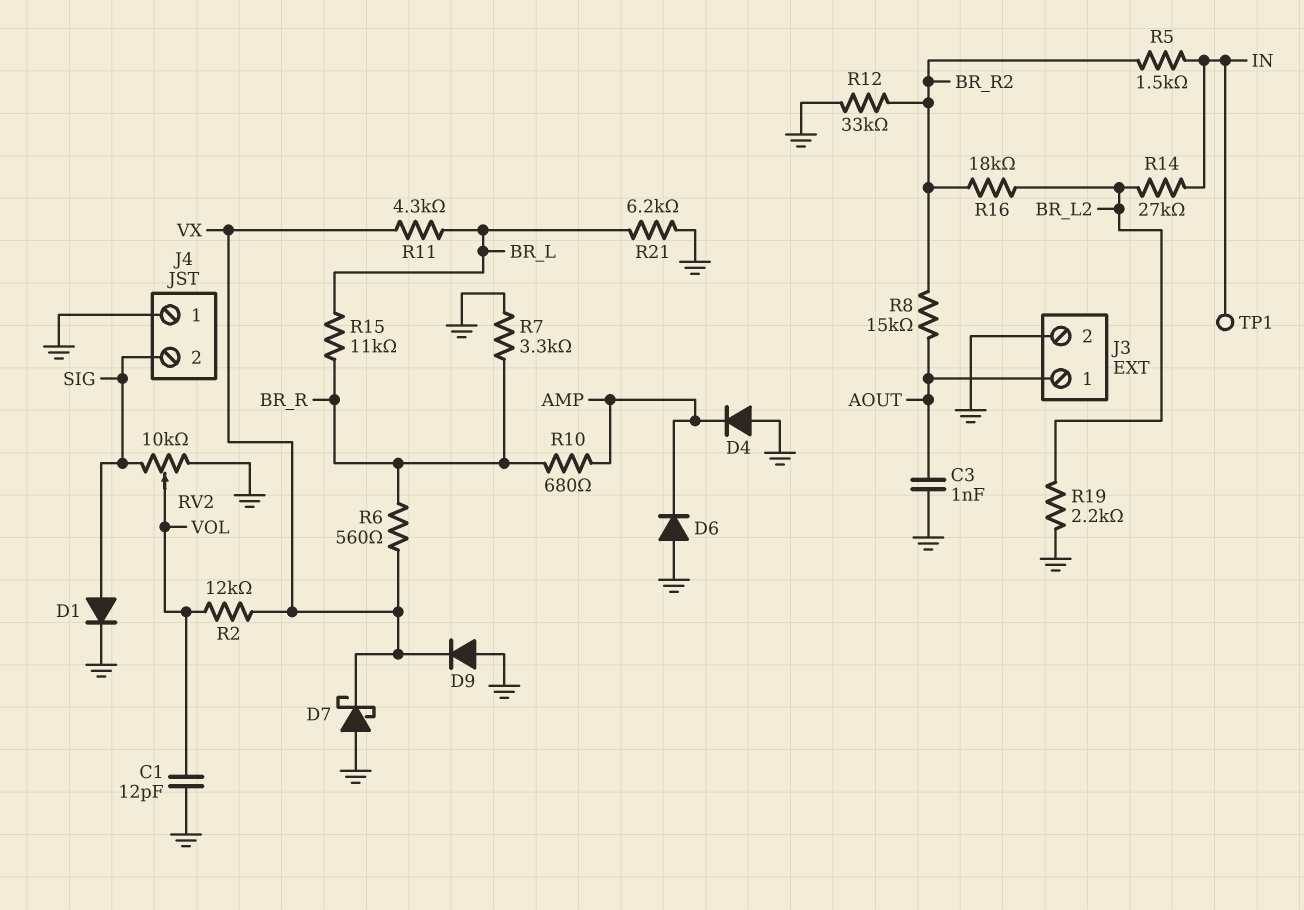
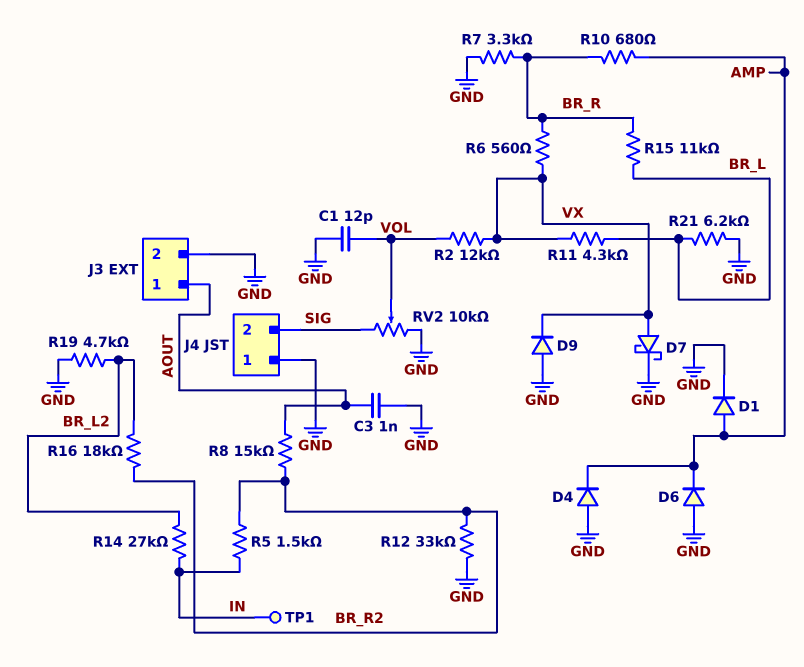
D1: diode (A SIG, K GND) -> diode (A AMP, K GND)
D7: schottky (A GND, K VX) -> schottky (A VX, K GND)
R19: 2.2k (BR_L2, GND) -> 4.7k (BR_L2, GND)

